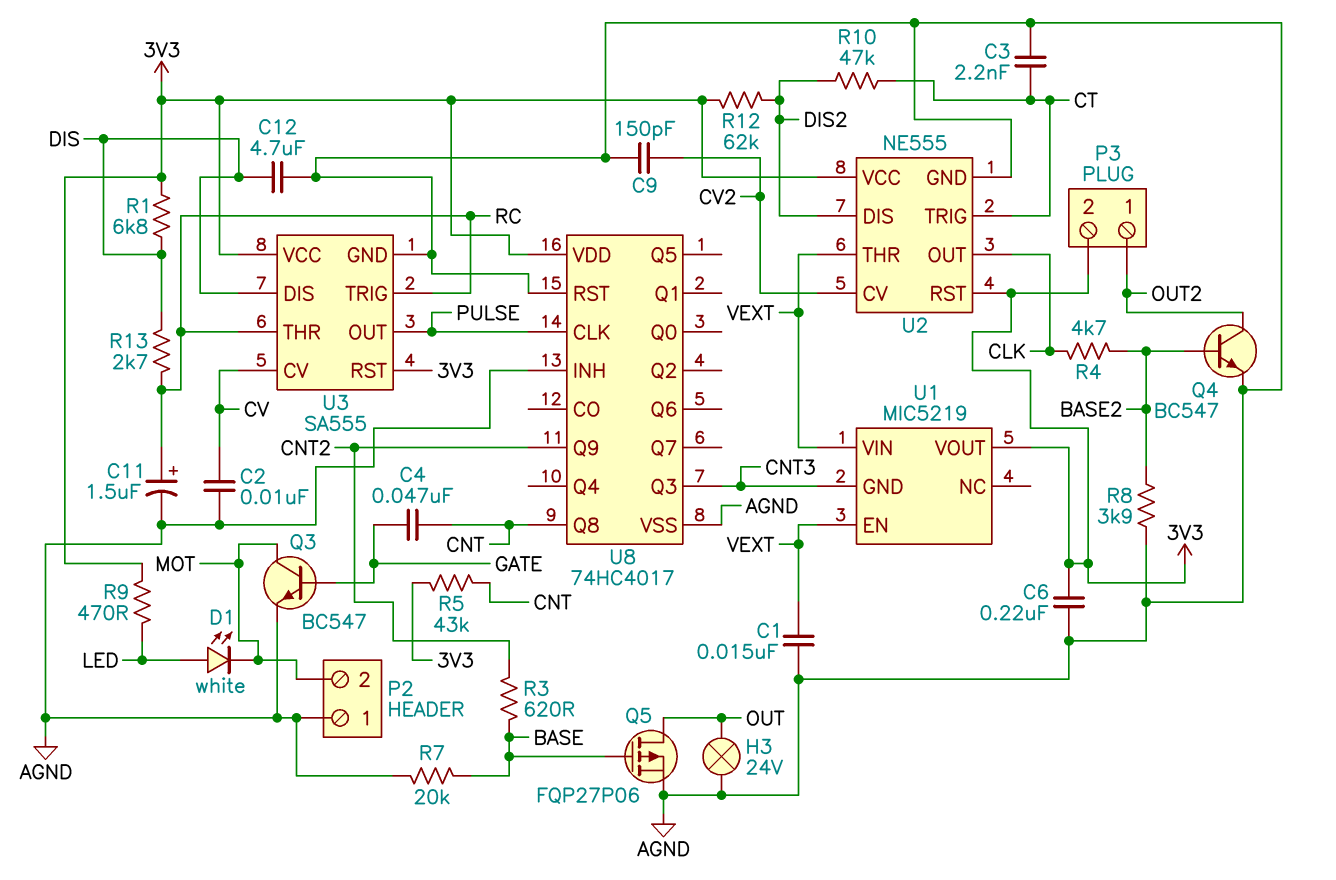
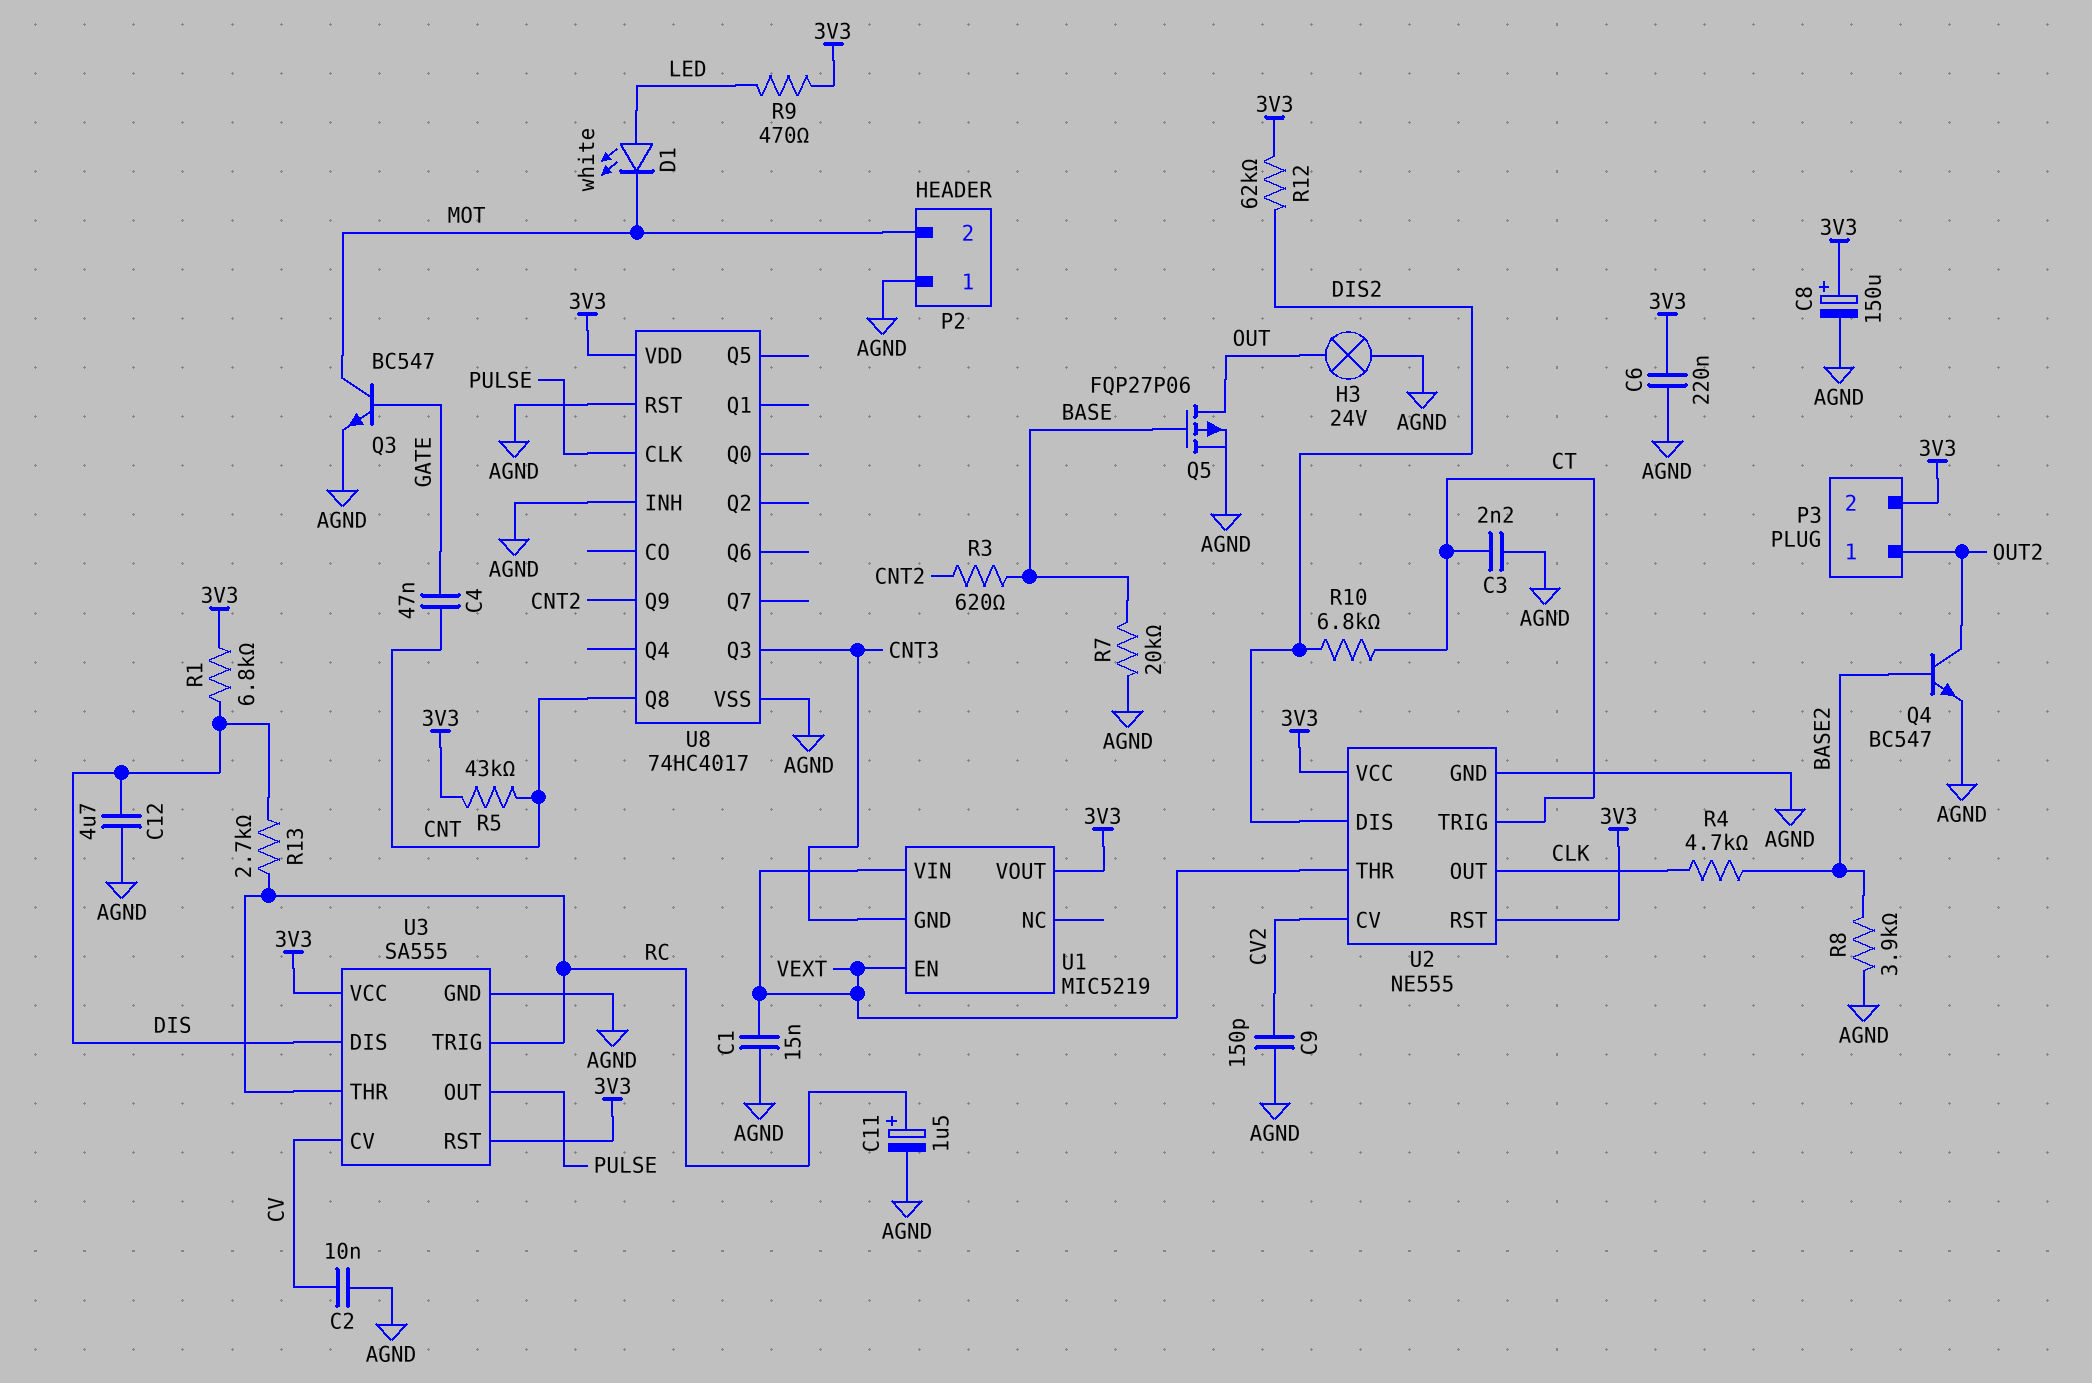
C8: none -> 150uF (plus 3V3, minus AGND)
R10: 47k (CT, DIS2) -> 6.8k (CT, DIS2)

